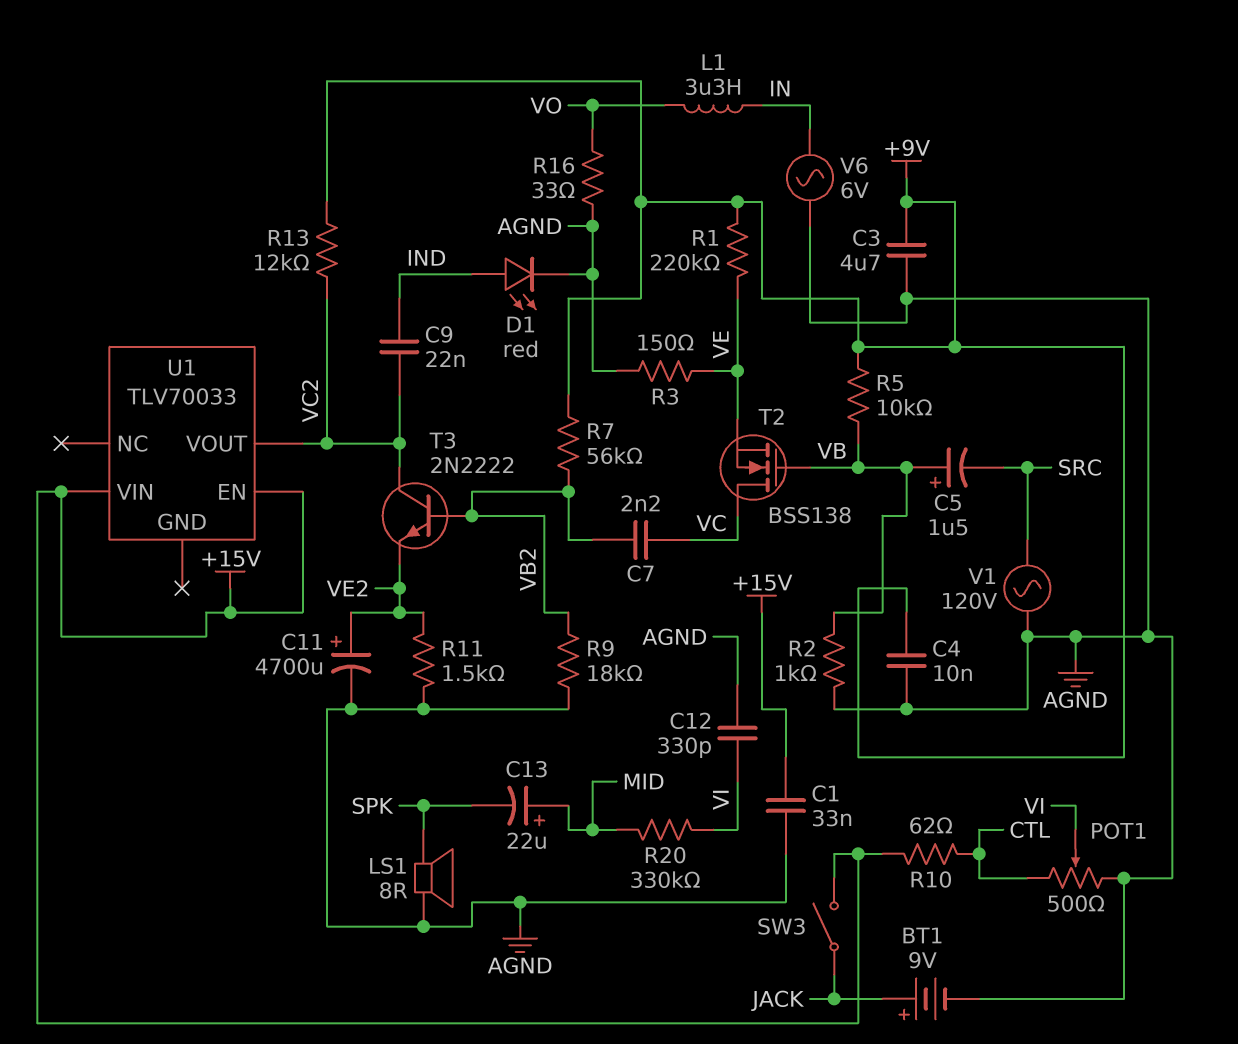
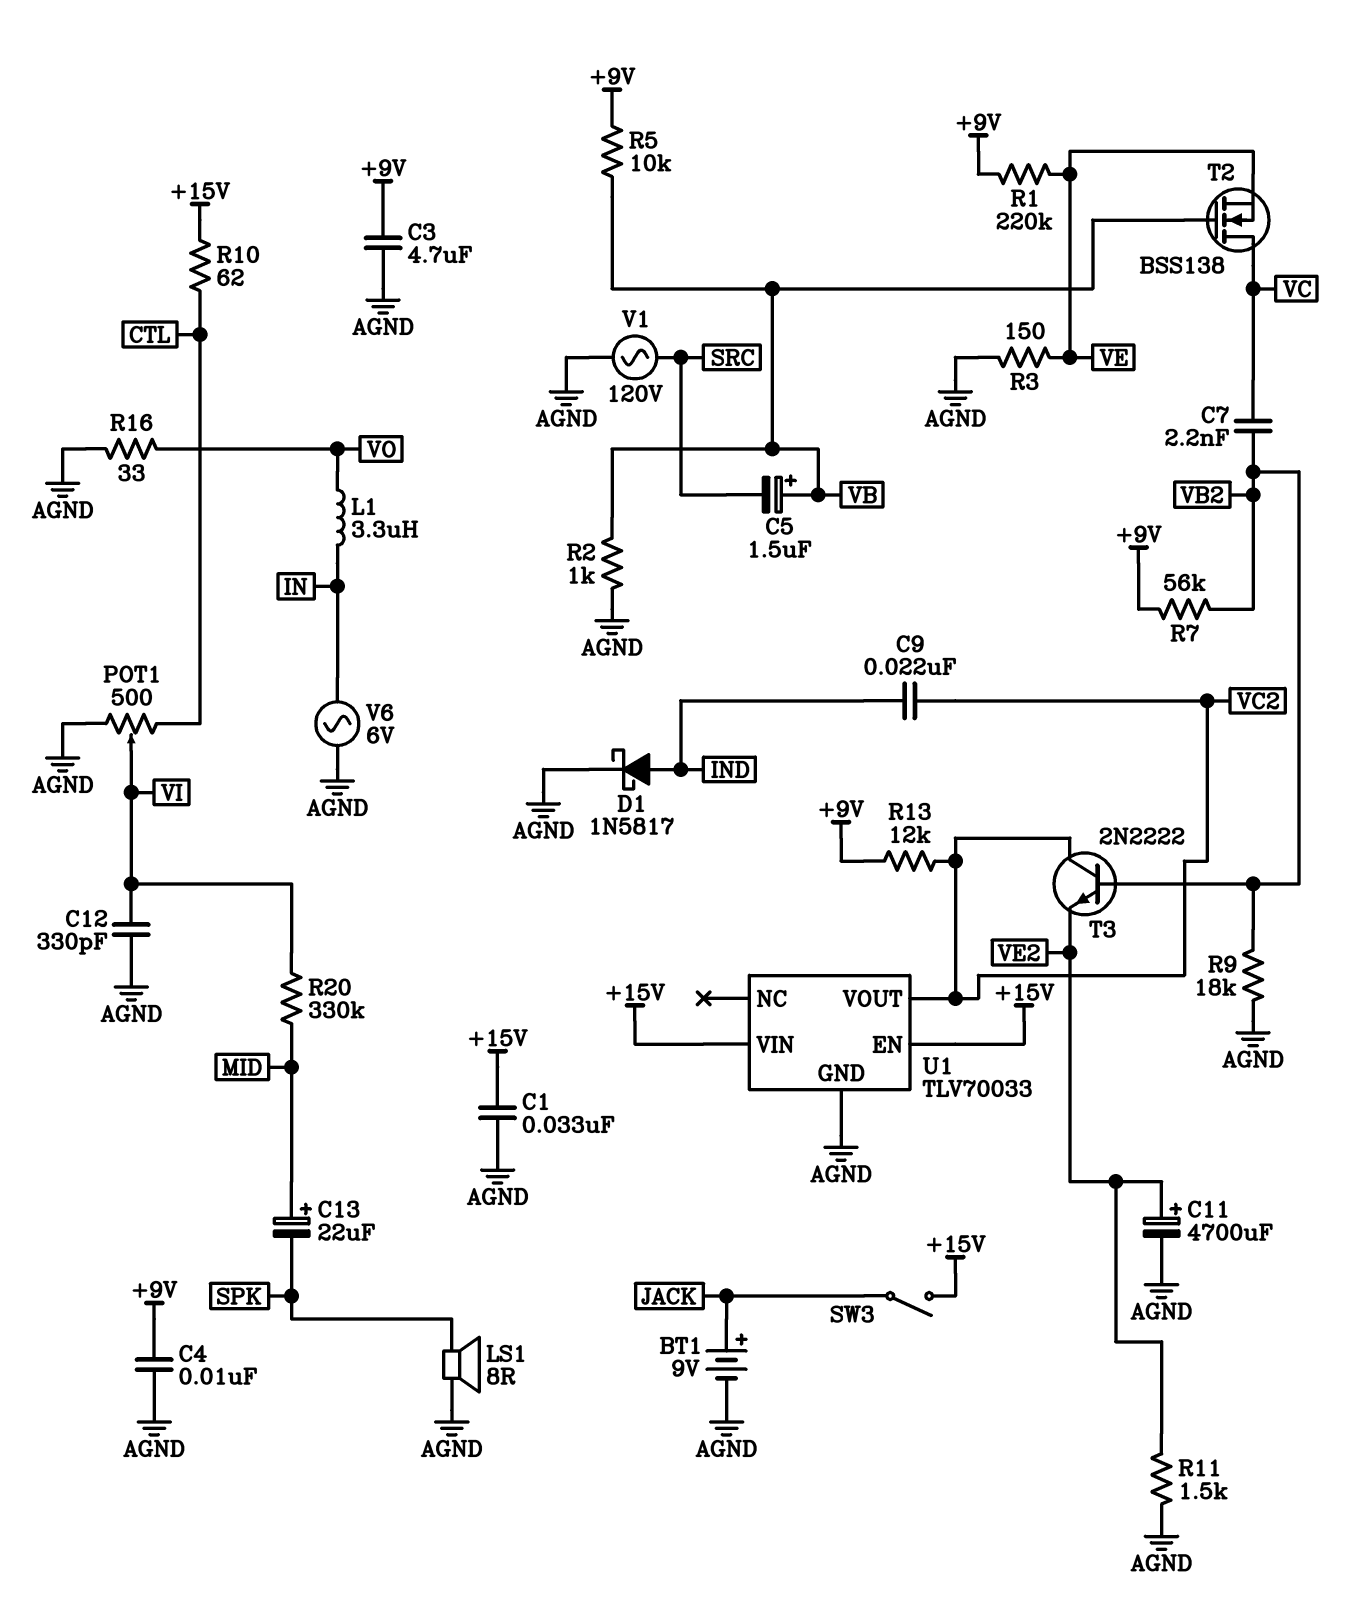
D1: LED red (A IND, K AGND) -> schottky 1N5817 (A IND, K AGND)
U1 pin GND: none -> AGND

